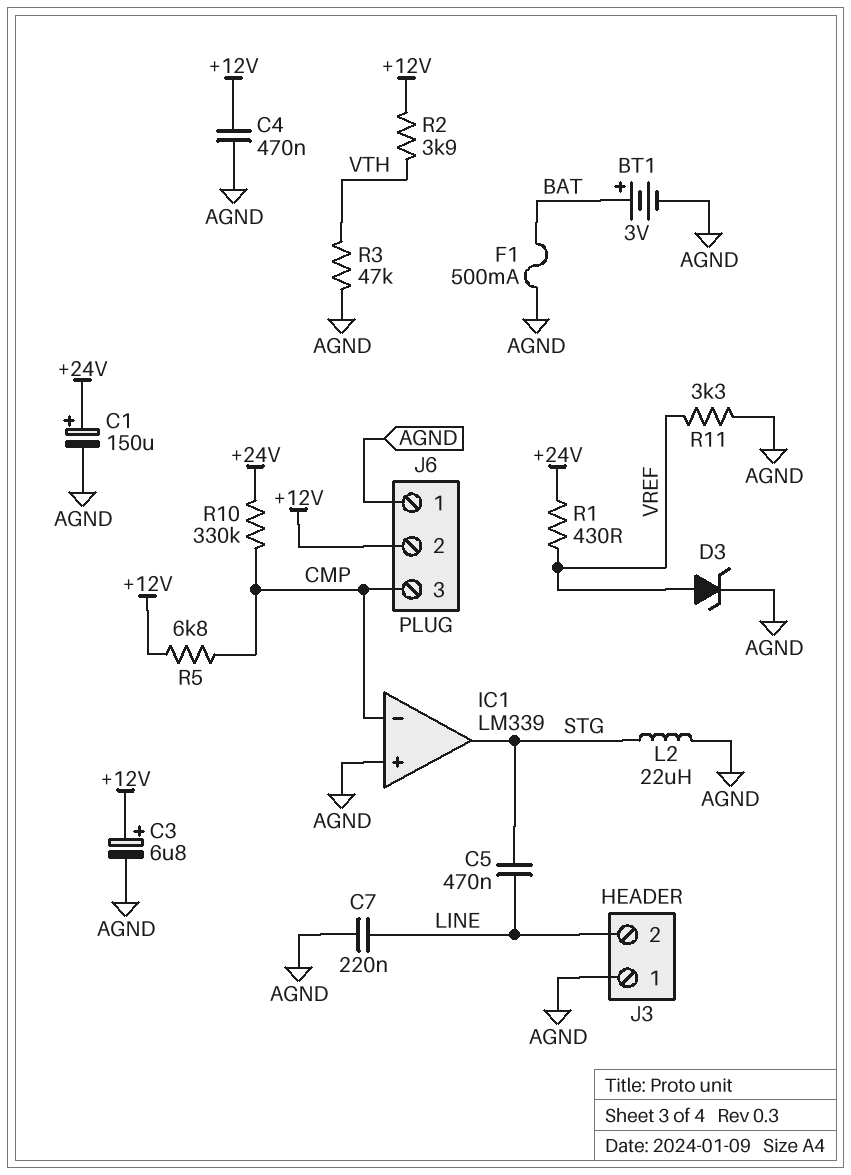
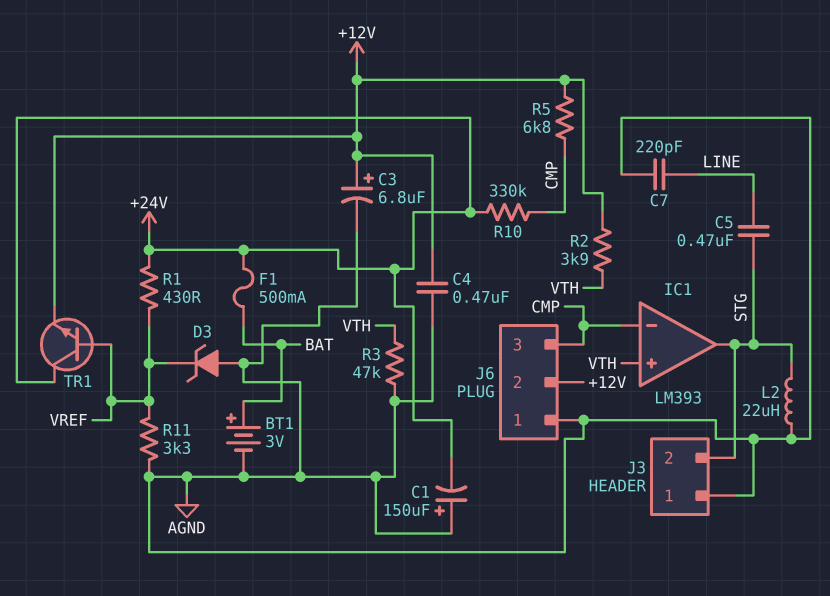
C1: 150uF (plus +24V, minus AGND) -> 150uF (plus AGND, minus +24V)
C7: 220nF (AGND, LINE) -> 220pF (AGND, LINE)
D3: zener (A VREF, K AGND) -> zener (A AGND, K VREF)
F1: 500mA (AGND, BAT) -> 500mA (+24V, BAT)
IC1: LM339 -> LM393
IC1 pin in+: AGND -> VTH
J3 pin 2: LINE -> STG
TR1: none -> NPN (B VREF, C +24V, E +12V)

